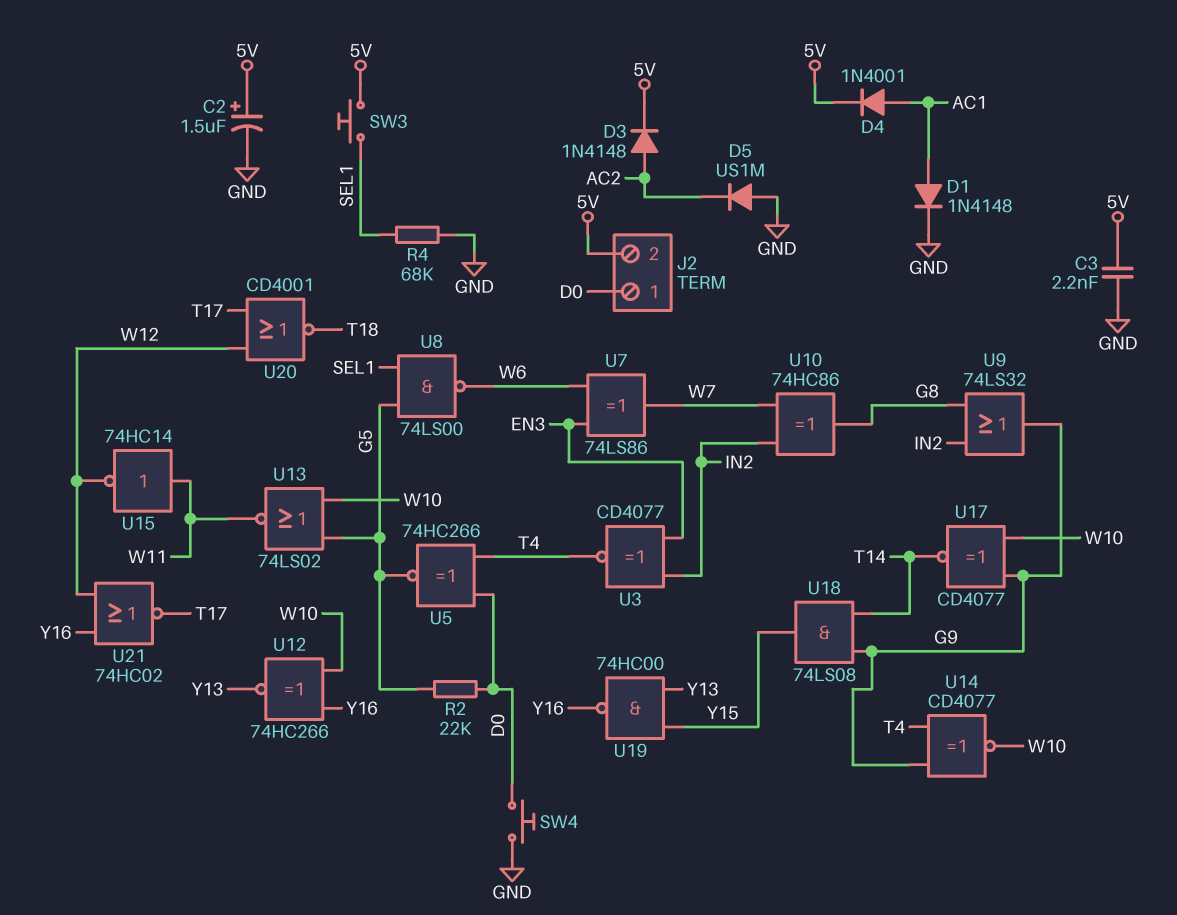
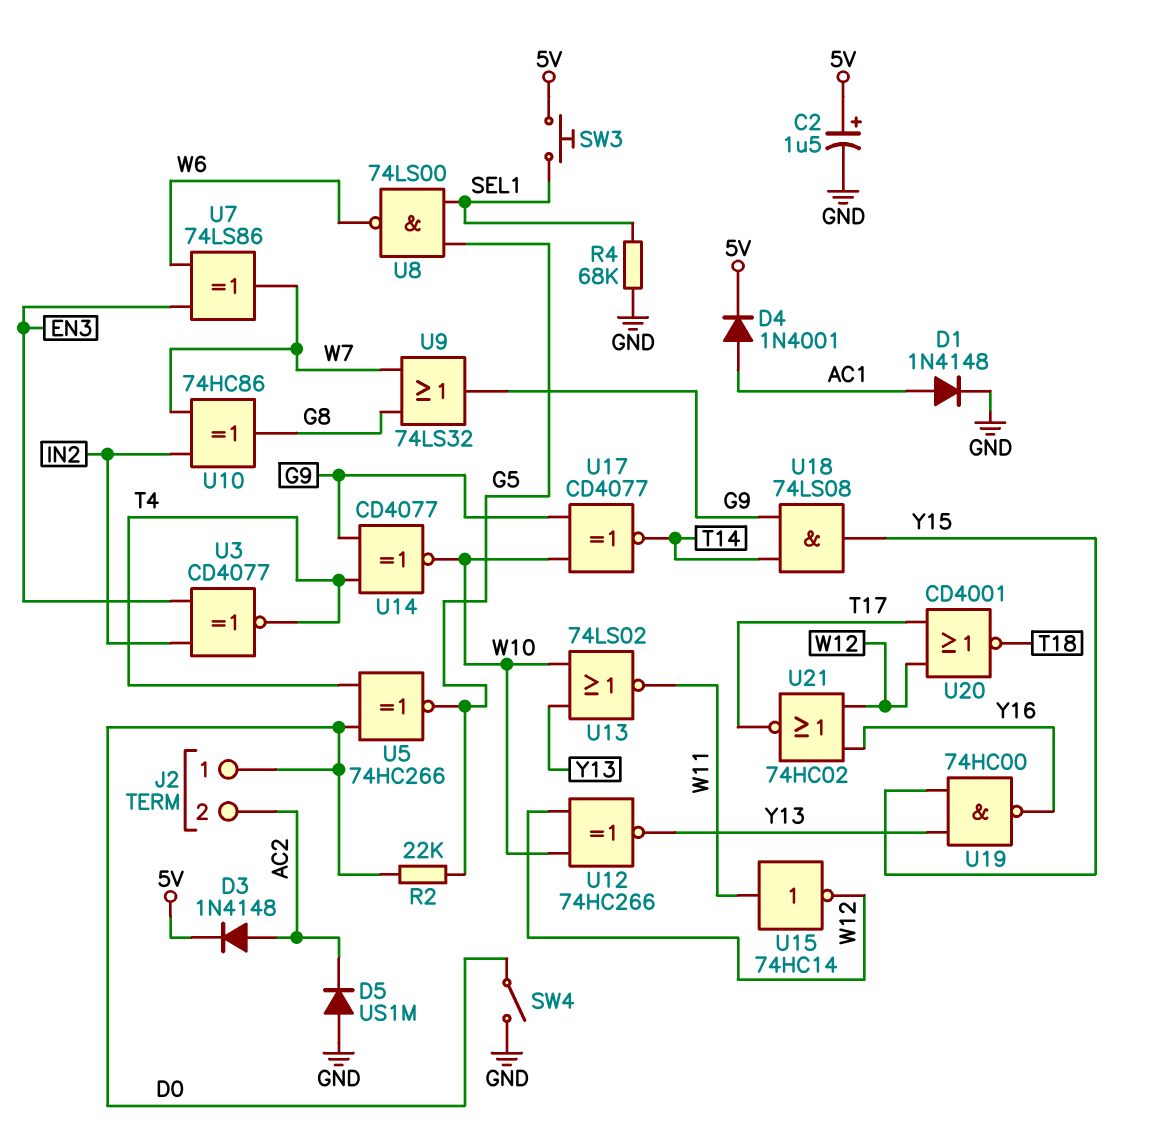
C3: 2.2nF (5V, GND) -> none
J2 pin 2: 5V -> AC2
SW4: button (D0, GND) -> switch (D0, GND)
U9: OR 74LS32 (in G8, in IN2, out G9) -> OR 74LS32 (in G8, in W7, out G9)
U12: XNOR 74HC266 (in W10, in Y16, out Y13) -> XNOR 74HC266 (in W10, in W12, out Y13)
U13: NOR 74LS02 (in G5, in W10, out W11) -> NOR 74LS02 (in W10, in Y13, out W11)

